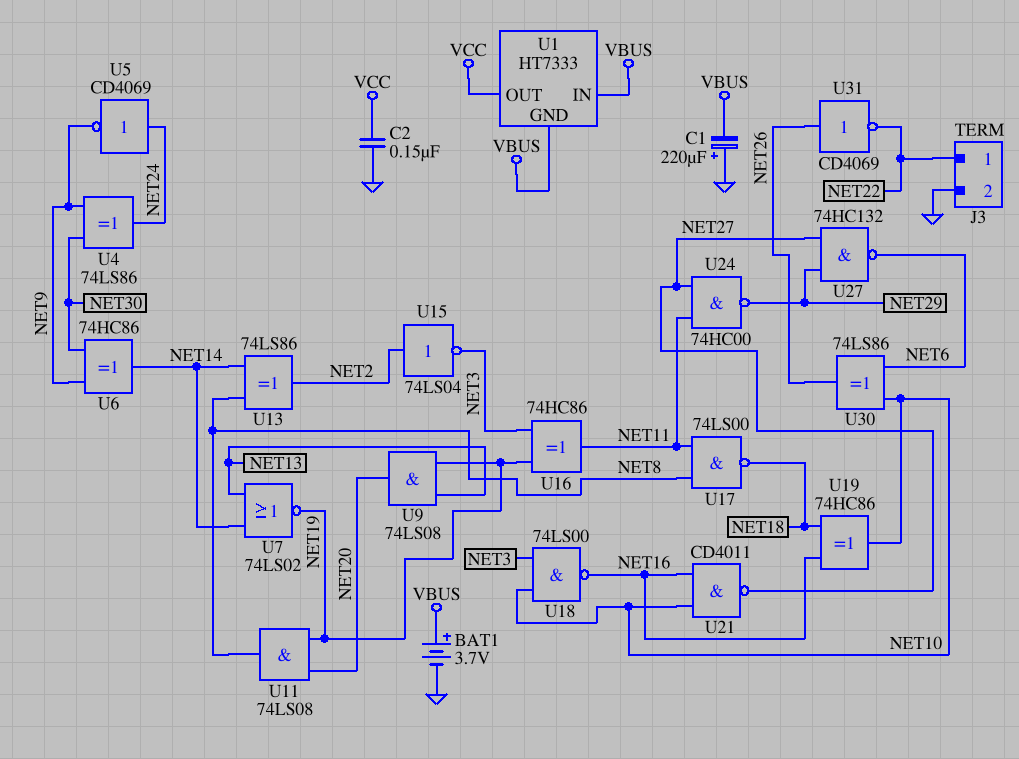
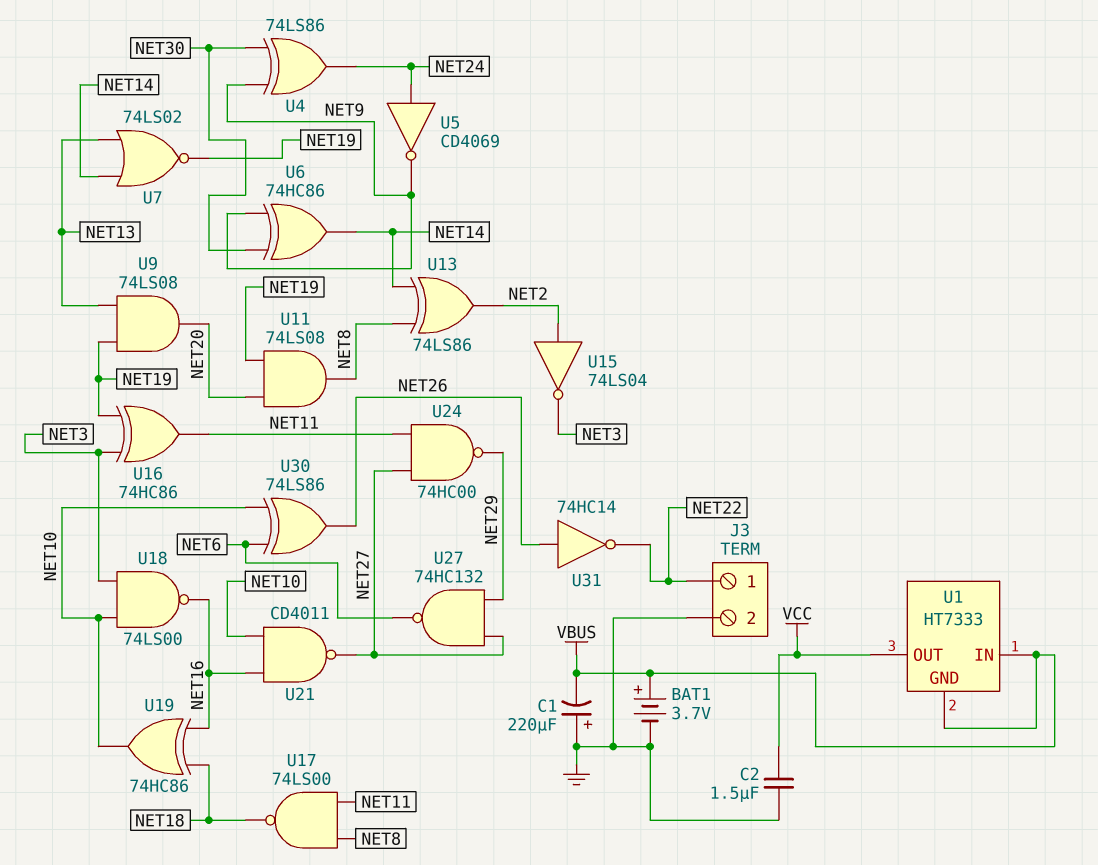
C2: 150nF (GND, VCC) -> 1.5uF (GND, VCC)
U31: NOT CD4069 (in NET26, out NET22) -> NOT 74HC14 (in NET26, out NET22)

